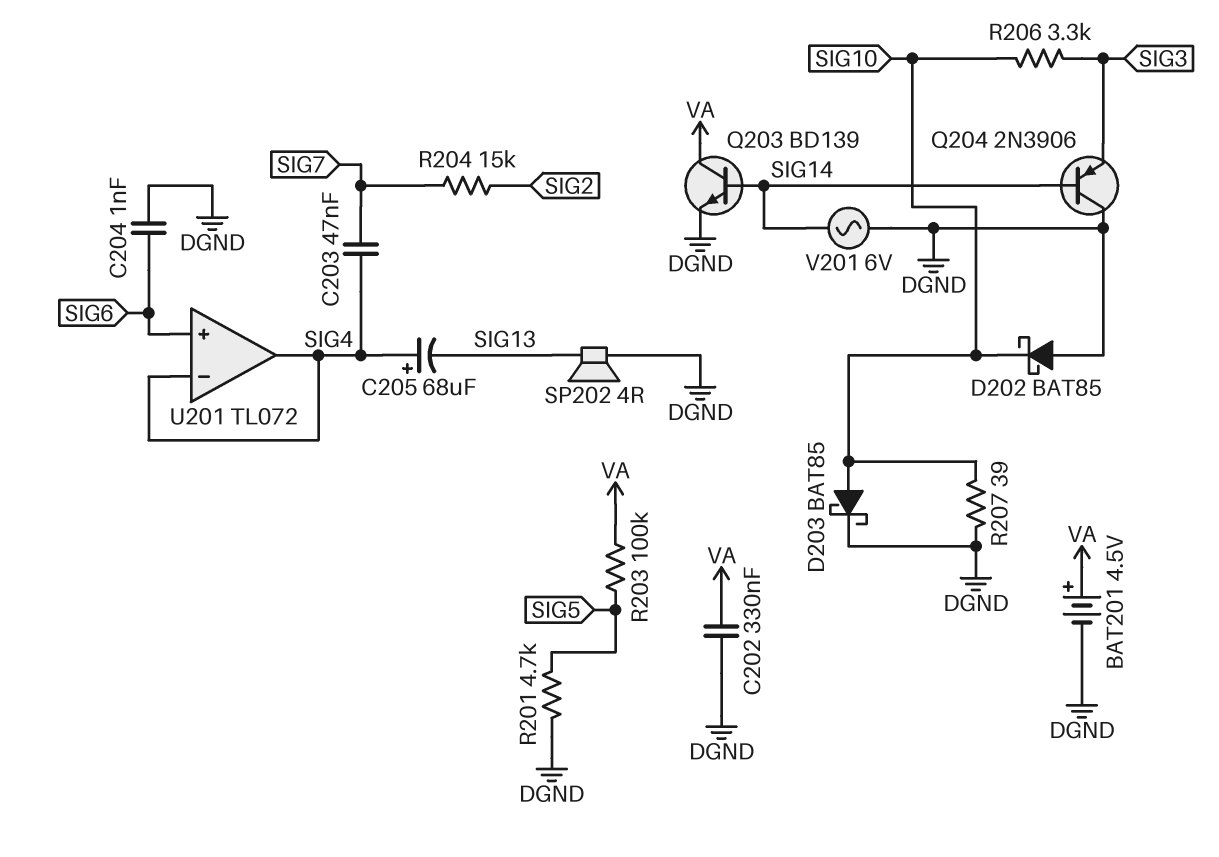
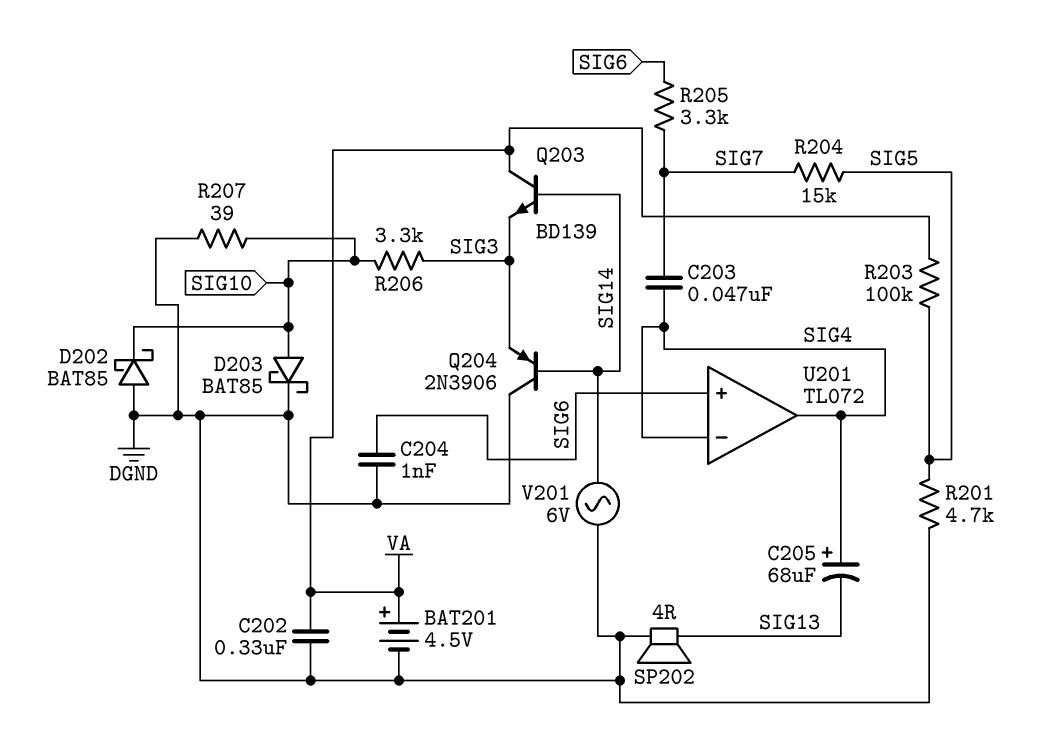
Q203: NPN BD139 (B SIG14, C VA, E DGND) -> NPN BD139 (B SIG14, C VA, E SIG3)
R204: 15k (SIG2, SIG7) -> 15k (SIG5, SIG7)
R205: none -> 3.3k (SIG6, SIG7)

